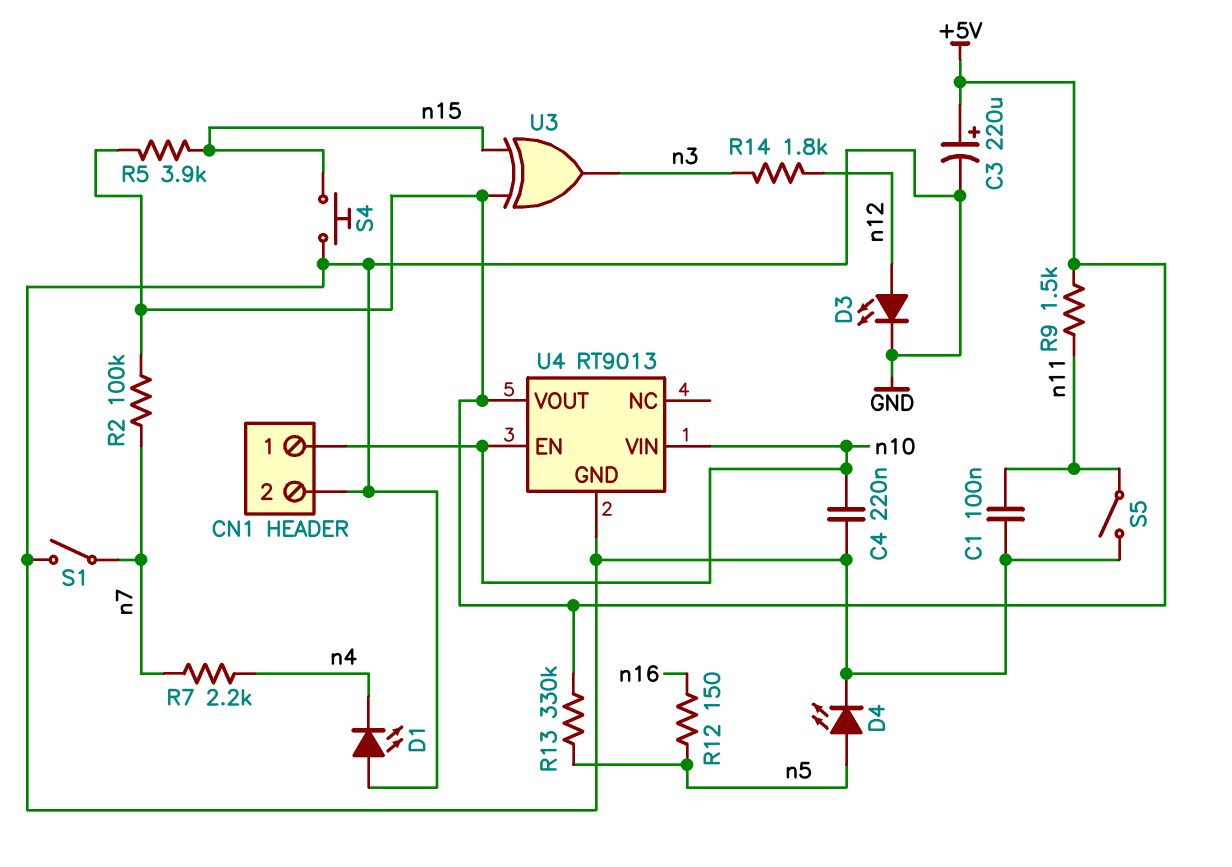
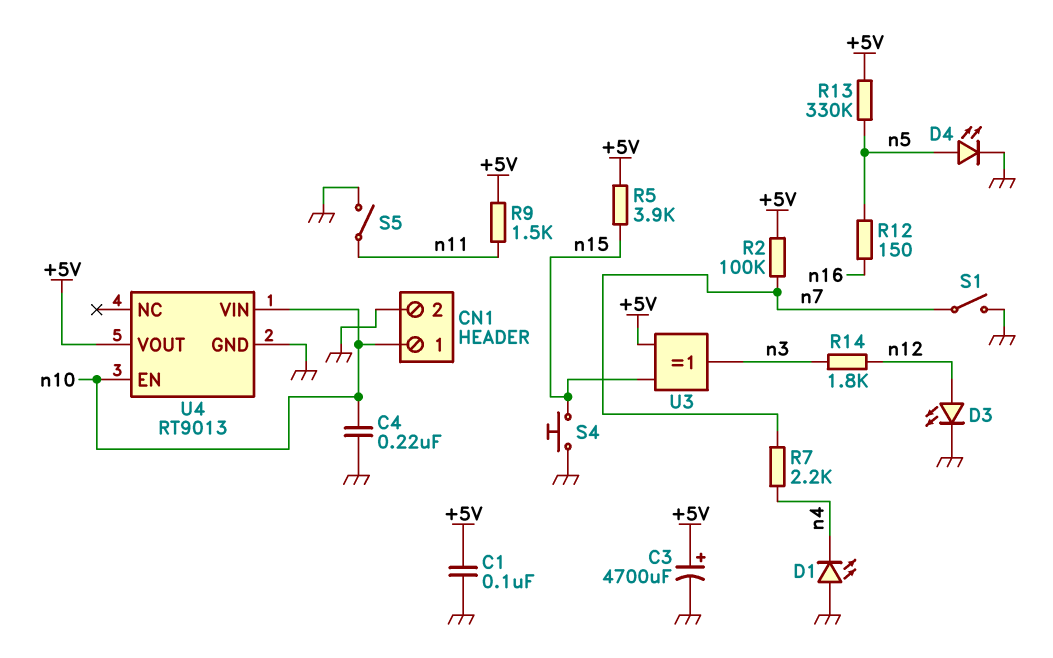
C1: 100nF (GND, n11) -> 100nF (+5V, GND)
C3: 220uF (plus +5V, minus GND) -> 4700uF (plus +5V, minus GND)

